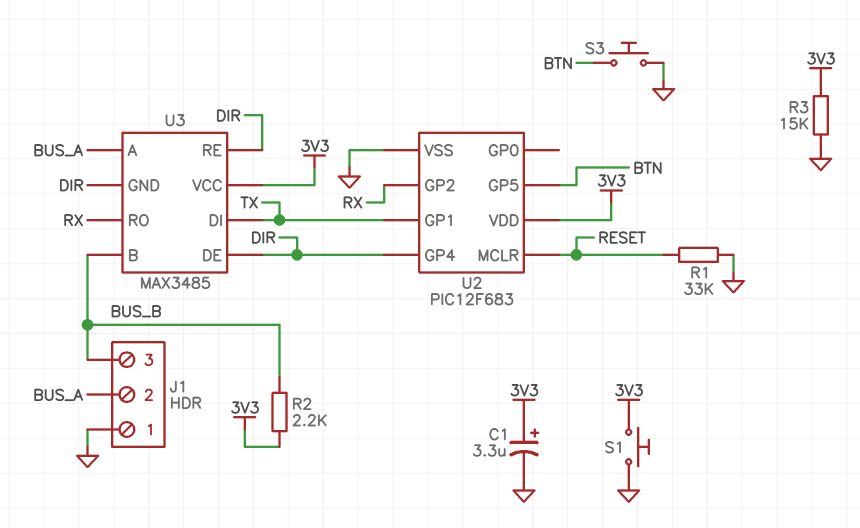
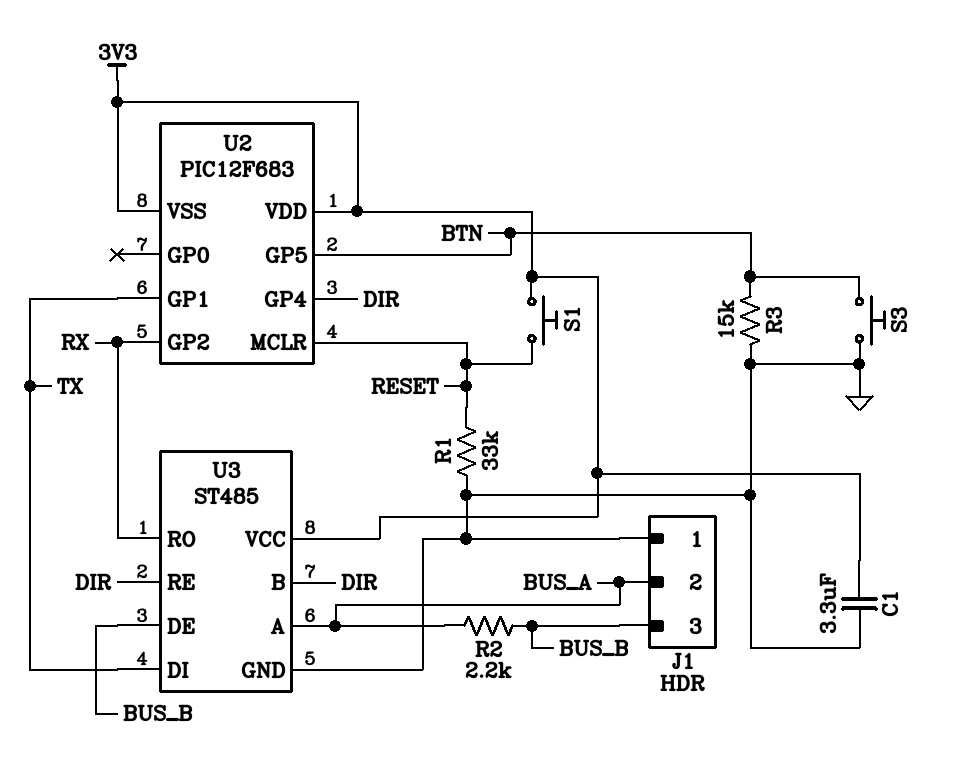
C1: 3.3uF (plus 3V3, minus GND) -> 3.3uF (3V3, GND)
R2: 2.2k (3V3, BUS_B) -> 2.2k (BUS_A, BUS_B)
R3: 15k (3V3, GND) -> 15k (BTN, GND)
S1: button (3V3, GND) -> button (3V3, RESET)
U2 pin VSS: GND -> 3V3
U3: MAX3485 -> ST485
U3 pin B: BUS_B -> DIR
U3 pin DE: DIR -> BUS_B
U3 pin GND: DIR -> GND

